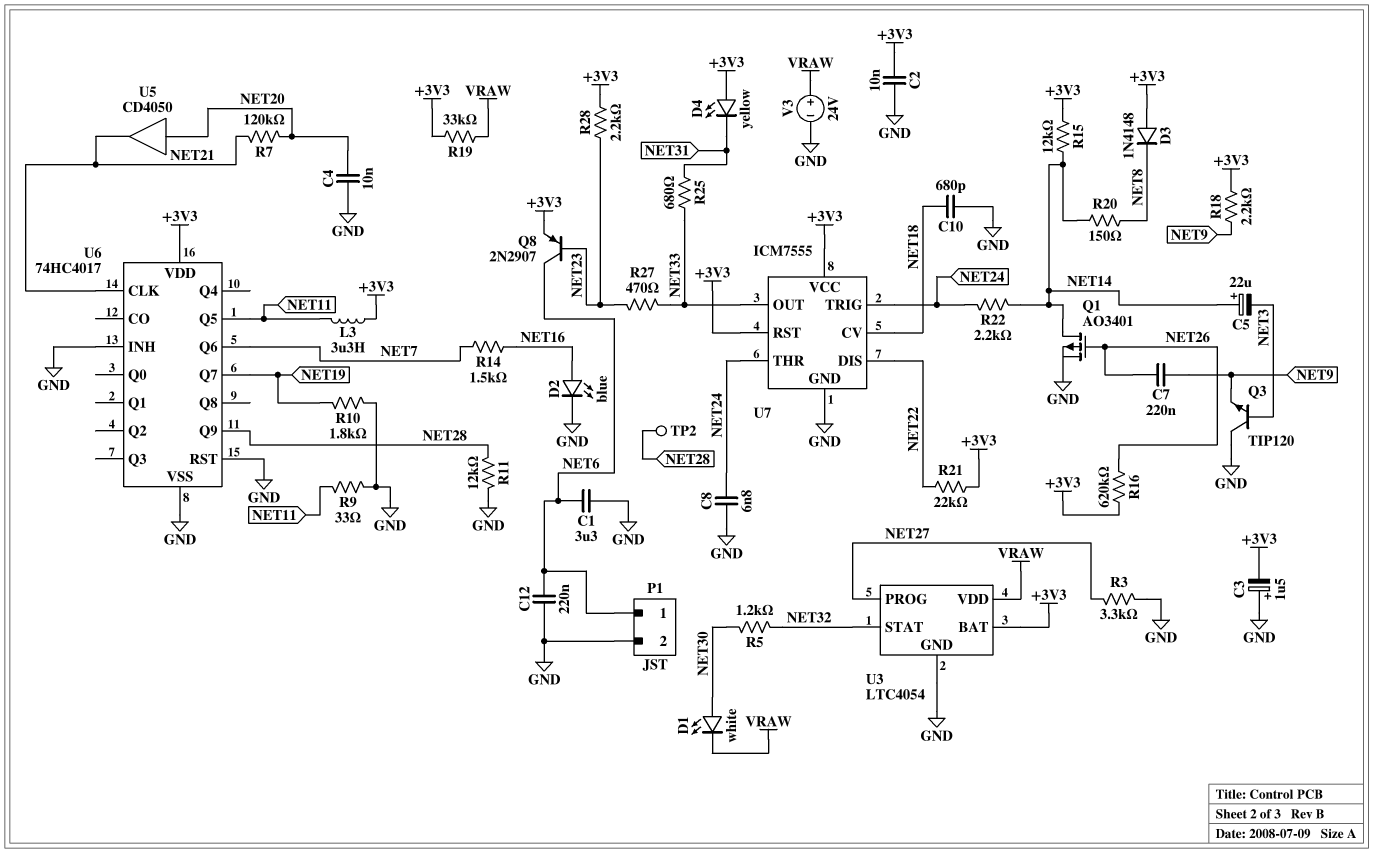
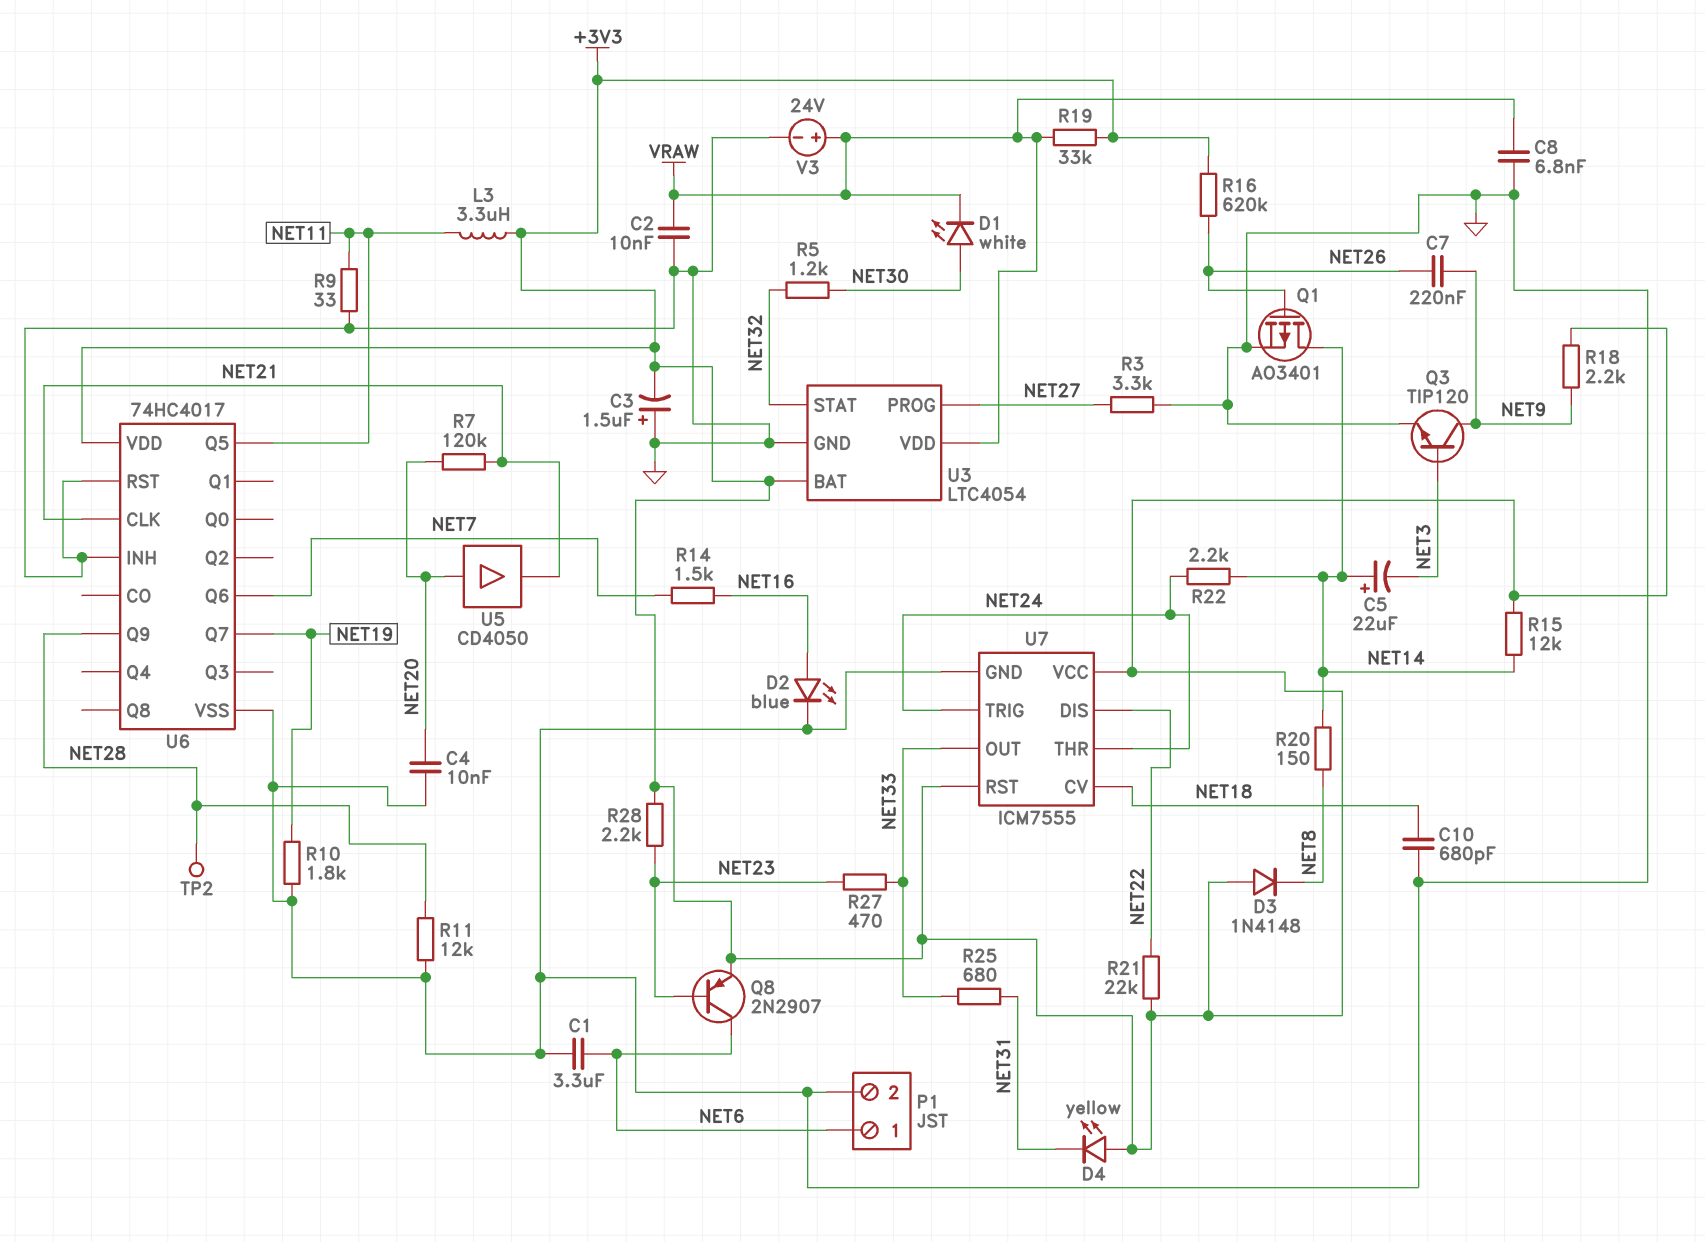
C2: 10nF (+3V3, GND) -> 10nF (GND, VRAW)
C8: 6.8nF (GND, NET24) -> 6.8nF (GND, VRAW)
C12: 220nF (GND, NET6) -> none
Q3: NPN TIP120 (B NET3, C GND, E NET9) -> NPN TIP120 (B NET3, C NET9, E GND)

